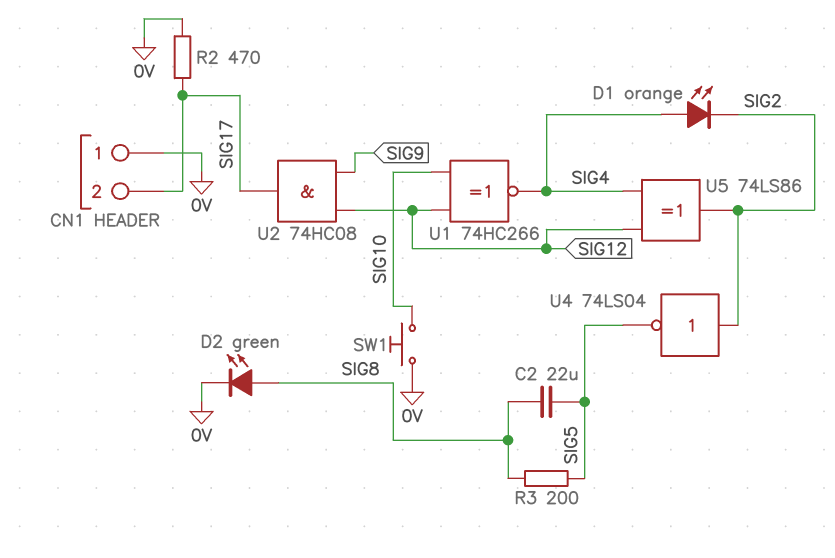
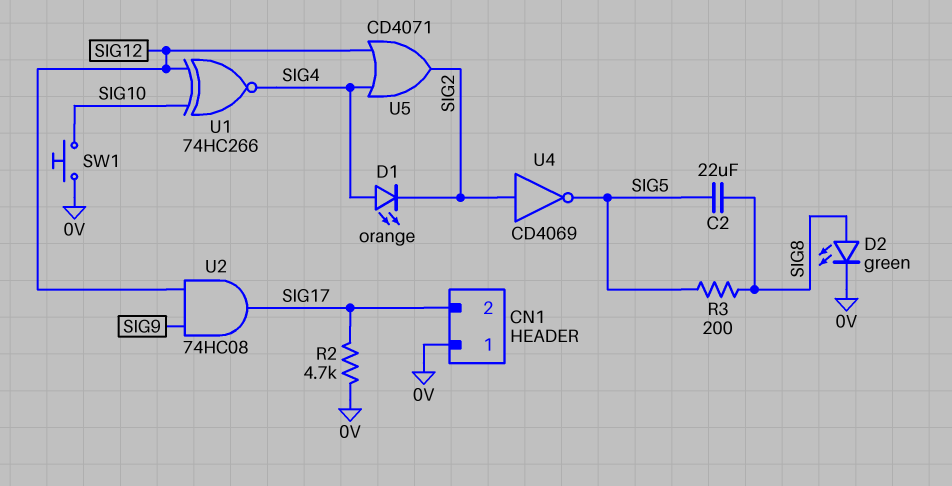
R2: 470 (0V, SIG17) -> 4.7k (0V, SIG17)
U4: NOT 74LS04 (in SIG2, out SIG5) -> NOT CD4069 (in SIG2, out SIG5)
U5: XOR 74LS86 (in SIG4, in SIG12, out SIG2) -> OR CD4071 (in SIG4, in SIG12, out SIG2)

